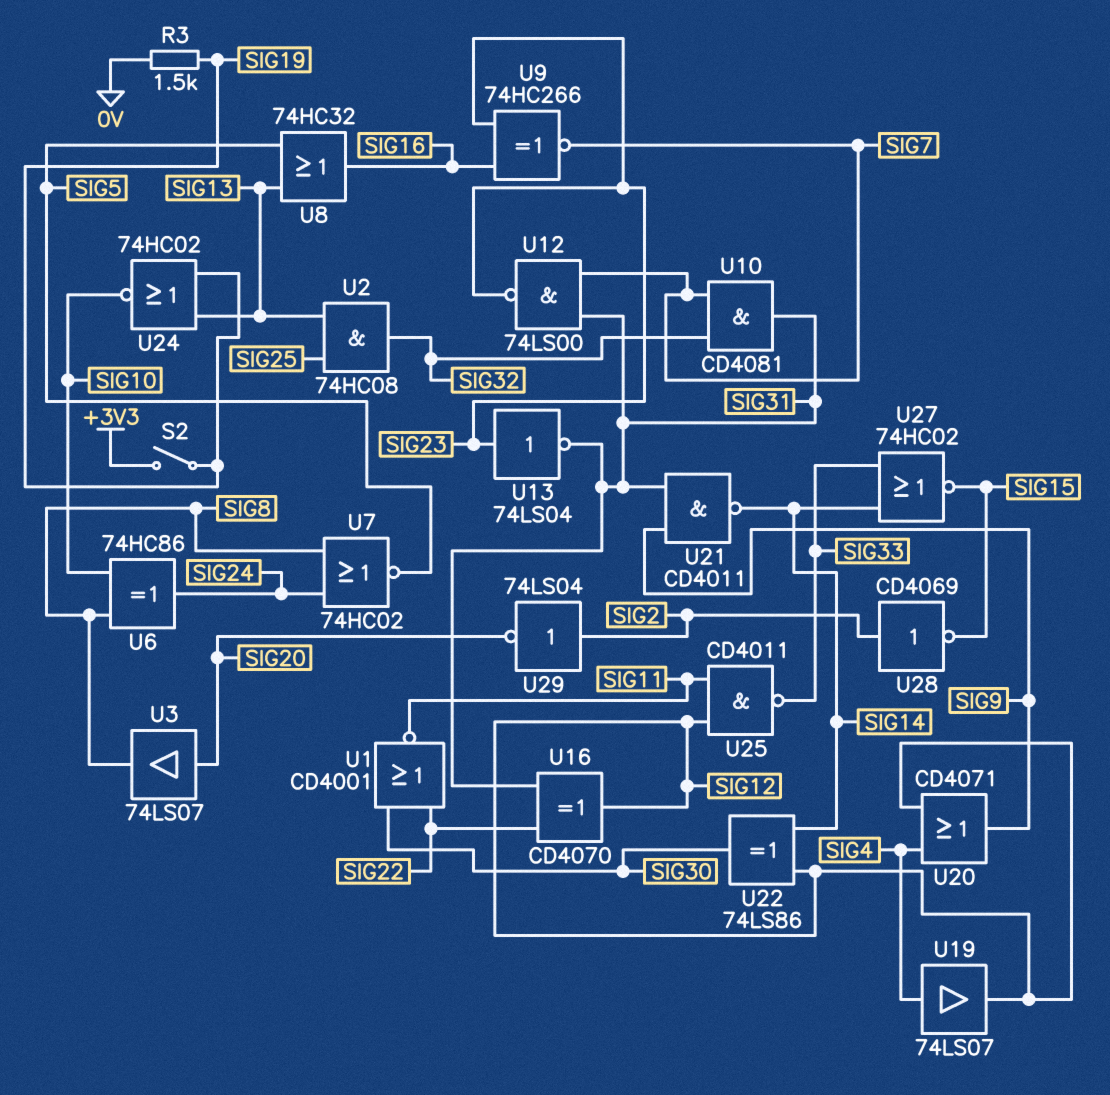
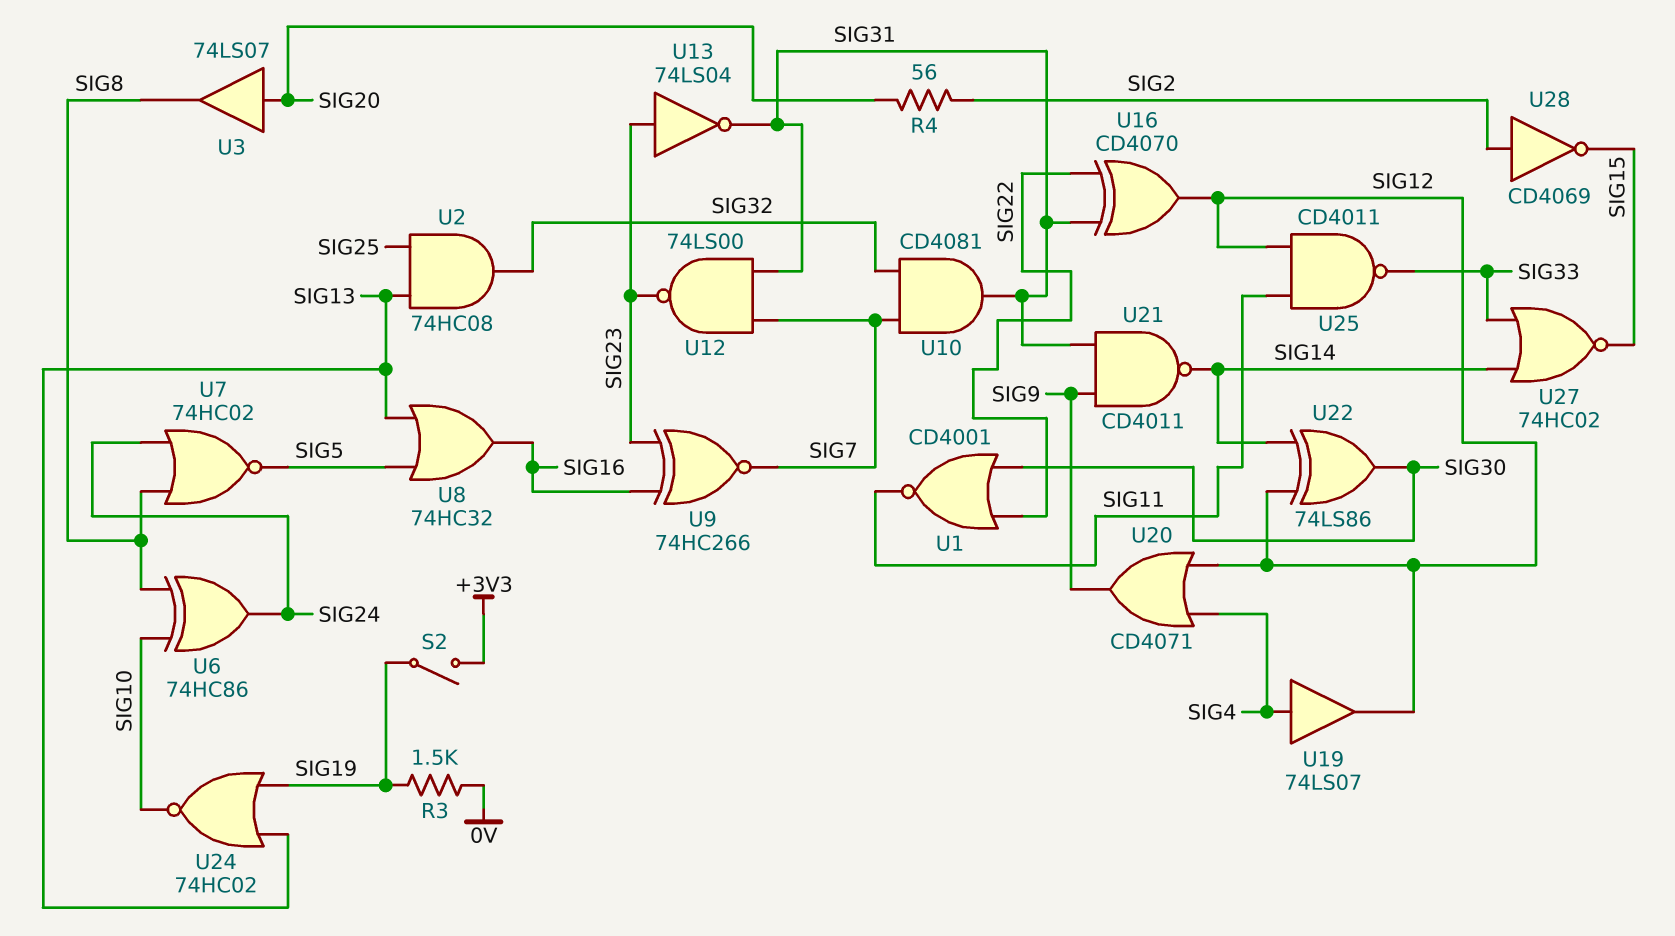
R4: none -> 56 (SIG2, SIG20)
U29: NOT 74LS04 (in SIG2, out SIG20) -> none

